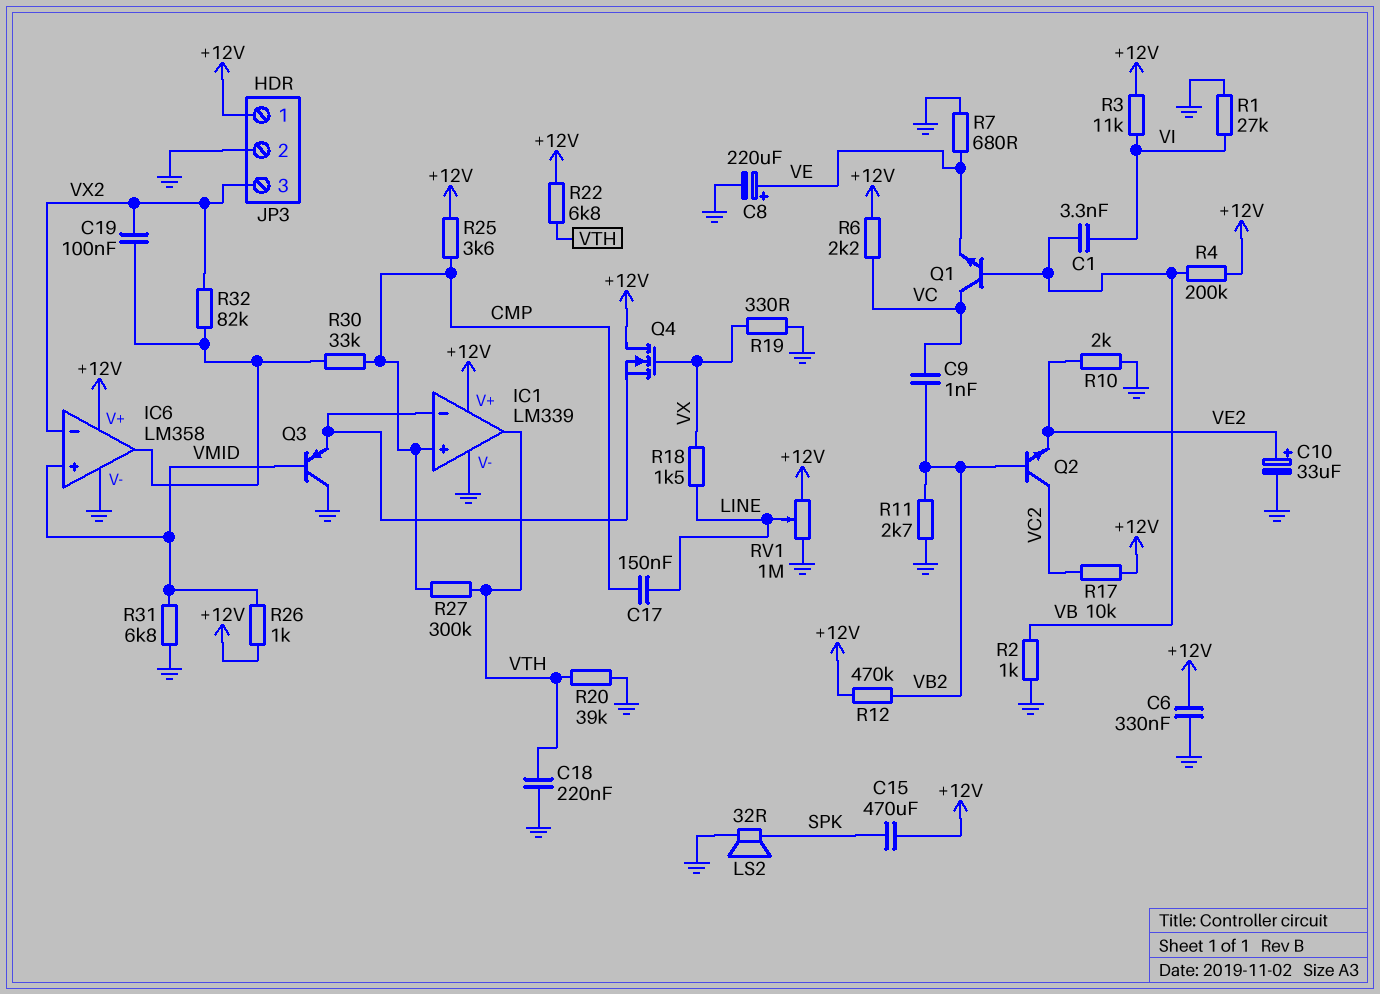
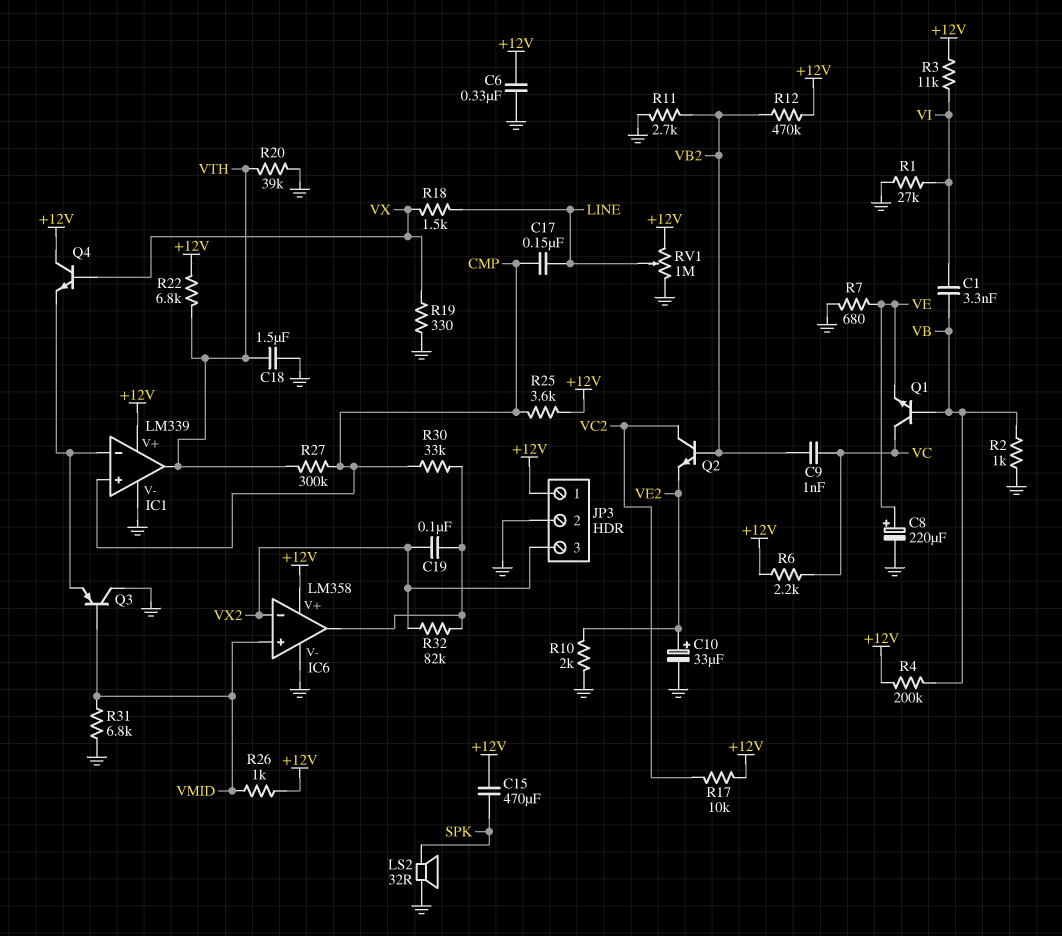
C18: 220nF (GND, VTH) -> 1.5uF (GND, VTH)
Q4: NMOS (G VX, D +12V, S IC1/in-) -> NPN (B VX, C +12V, E IC1/in-)

